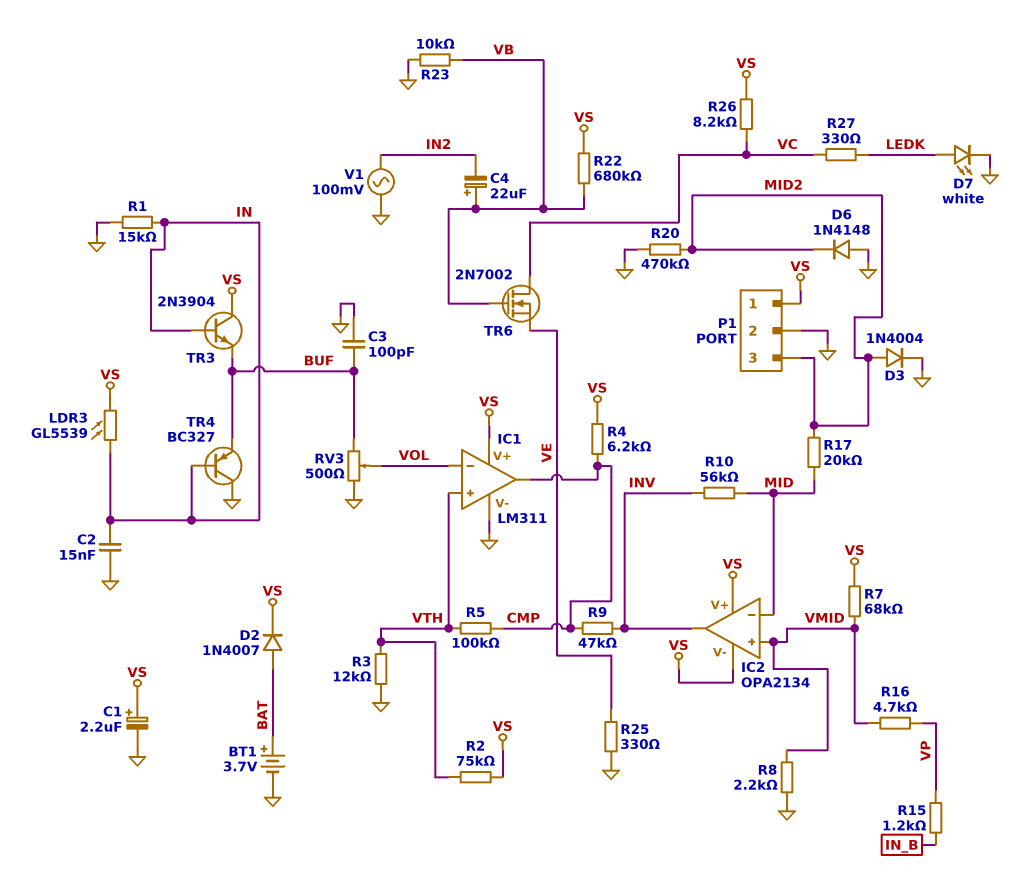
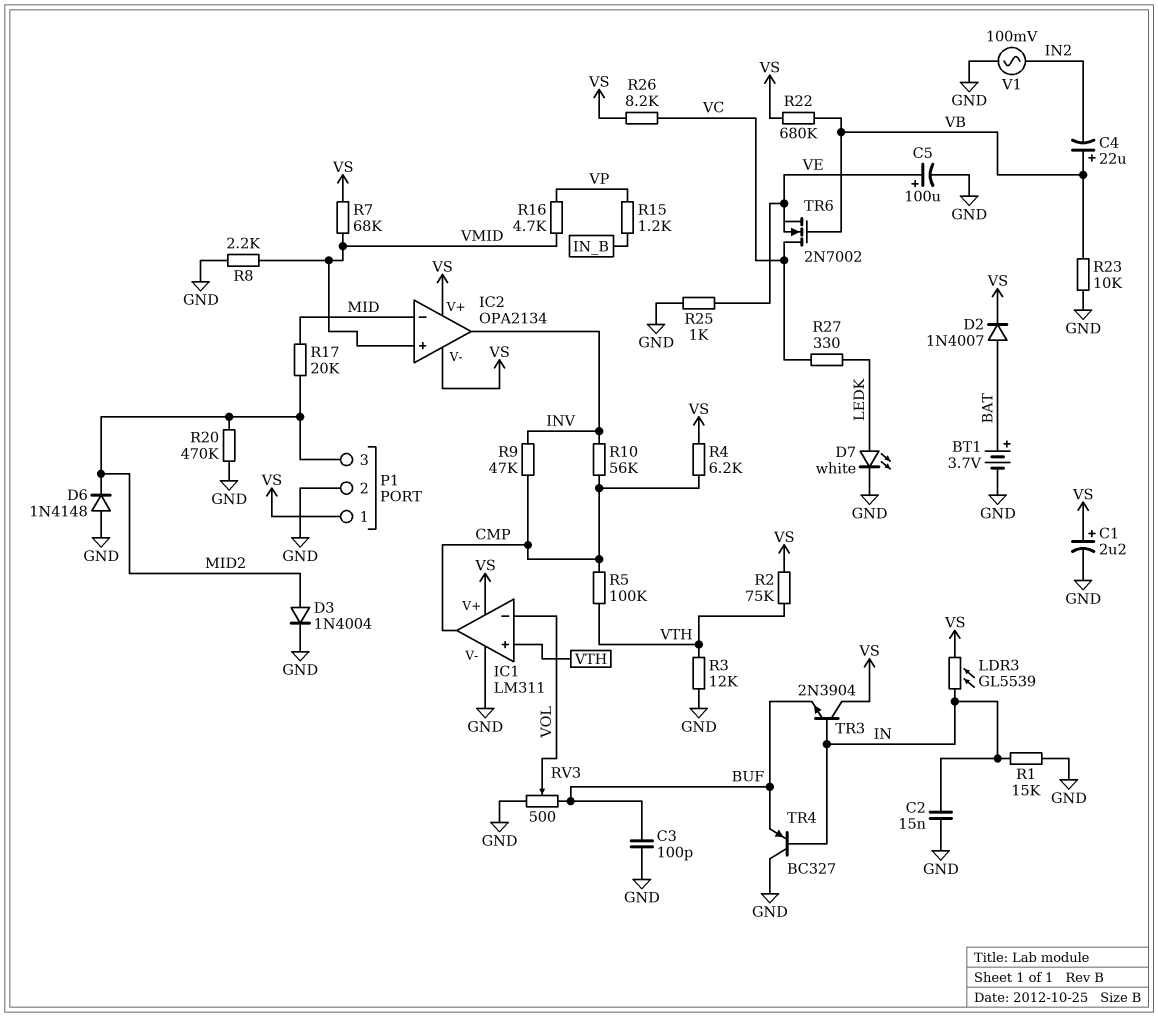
C5: none -> 100uF (plus VE, minus GND)
R10: 56k (INV, MID) -> 56k (CMP, INV)
R25: 330 (GND, VE) -> 1k (GND, VE)

